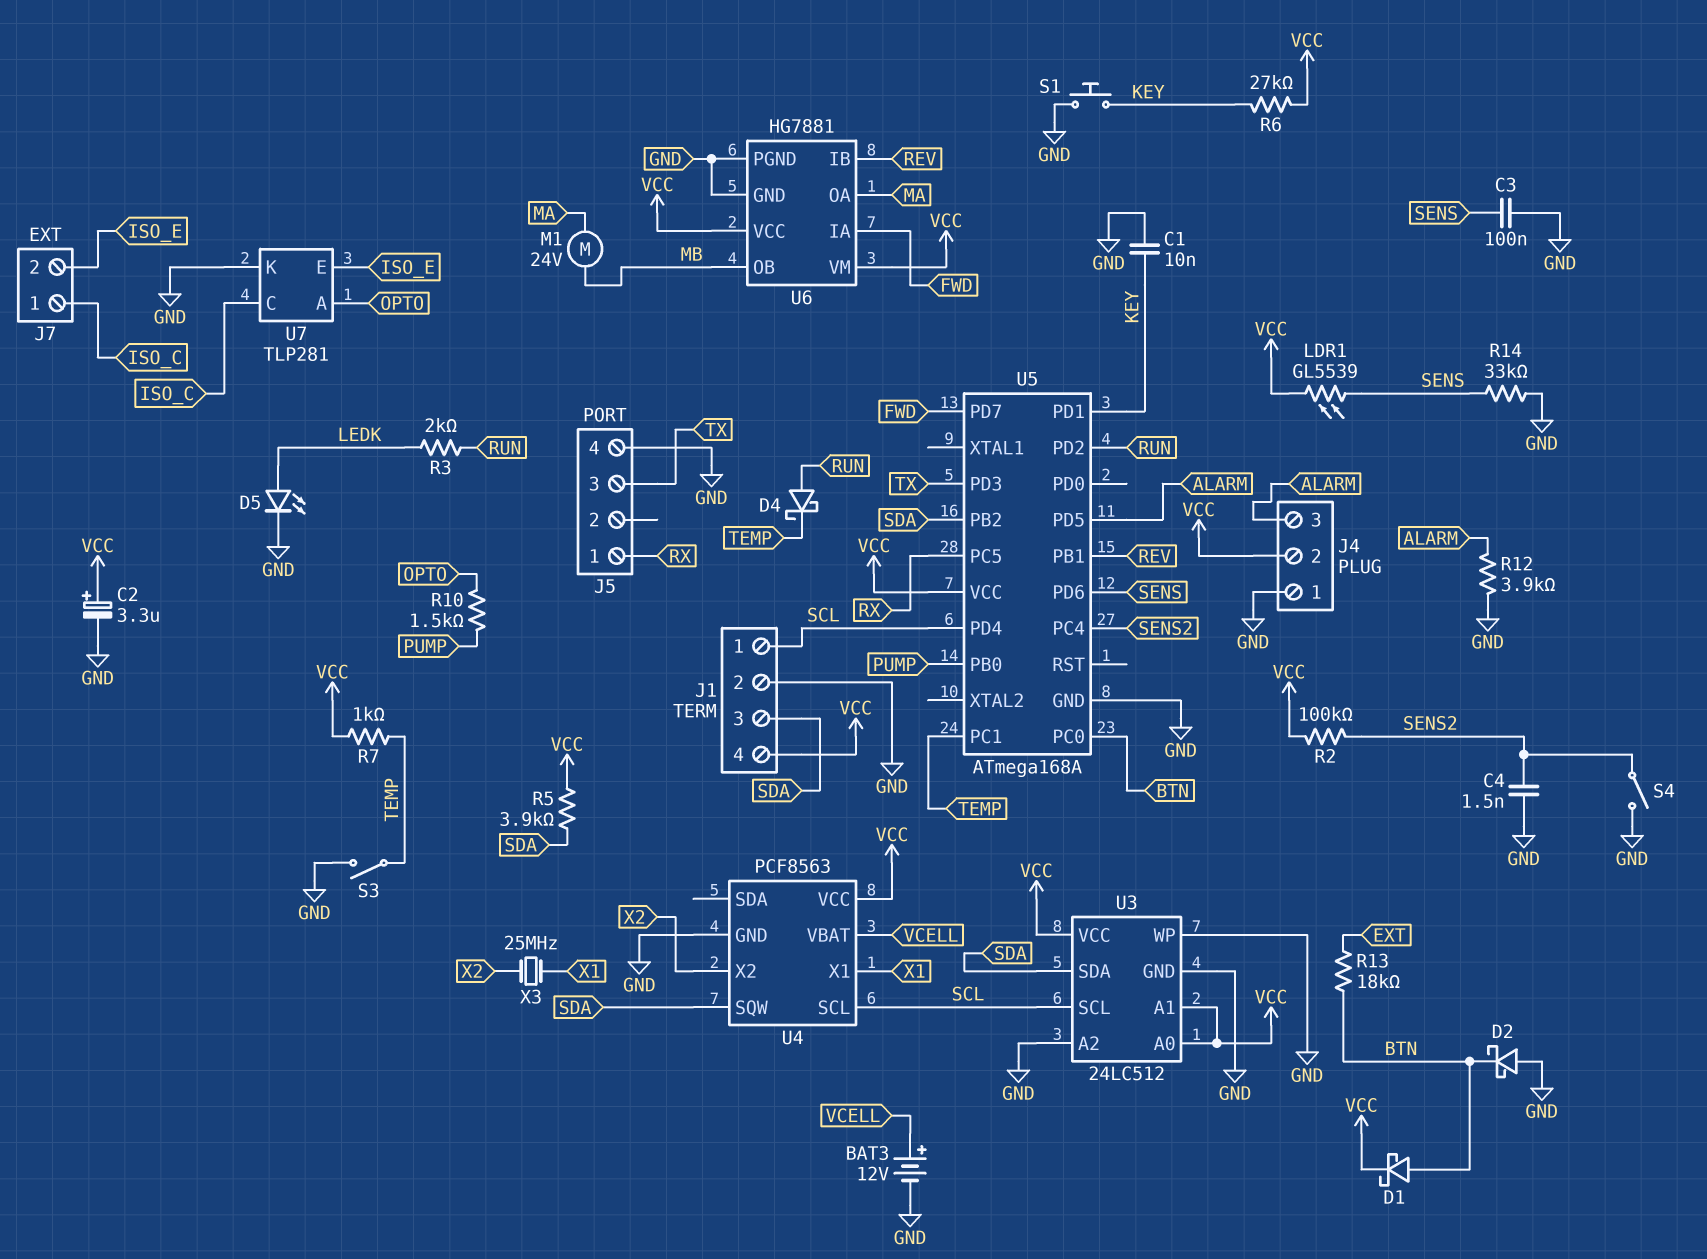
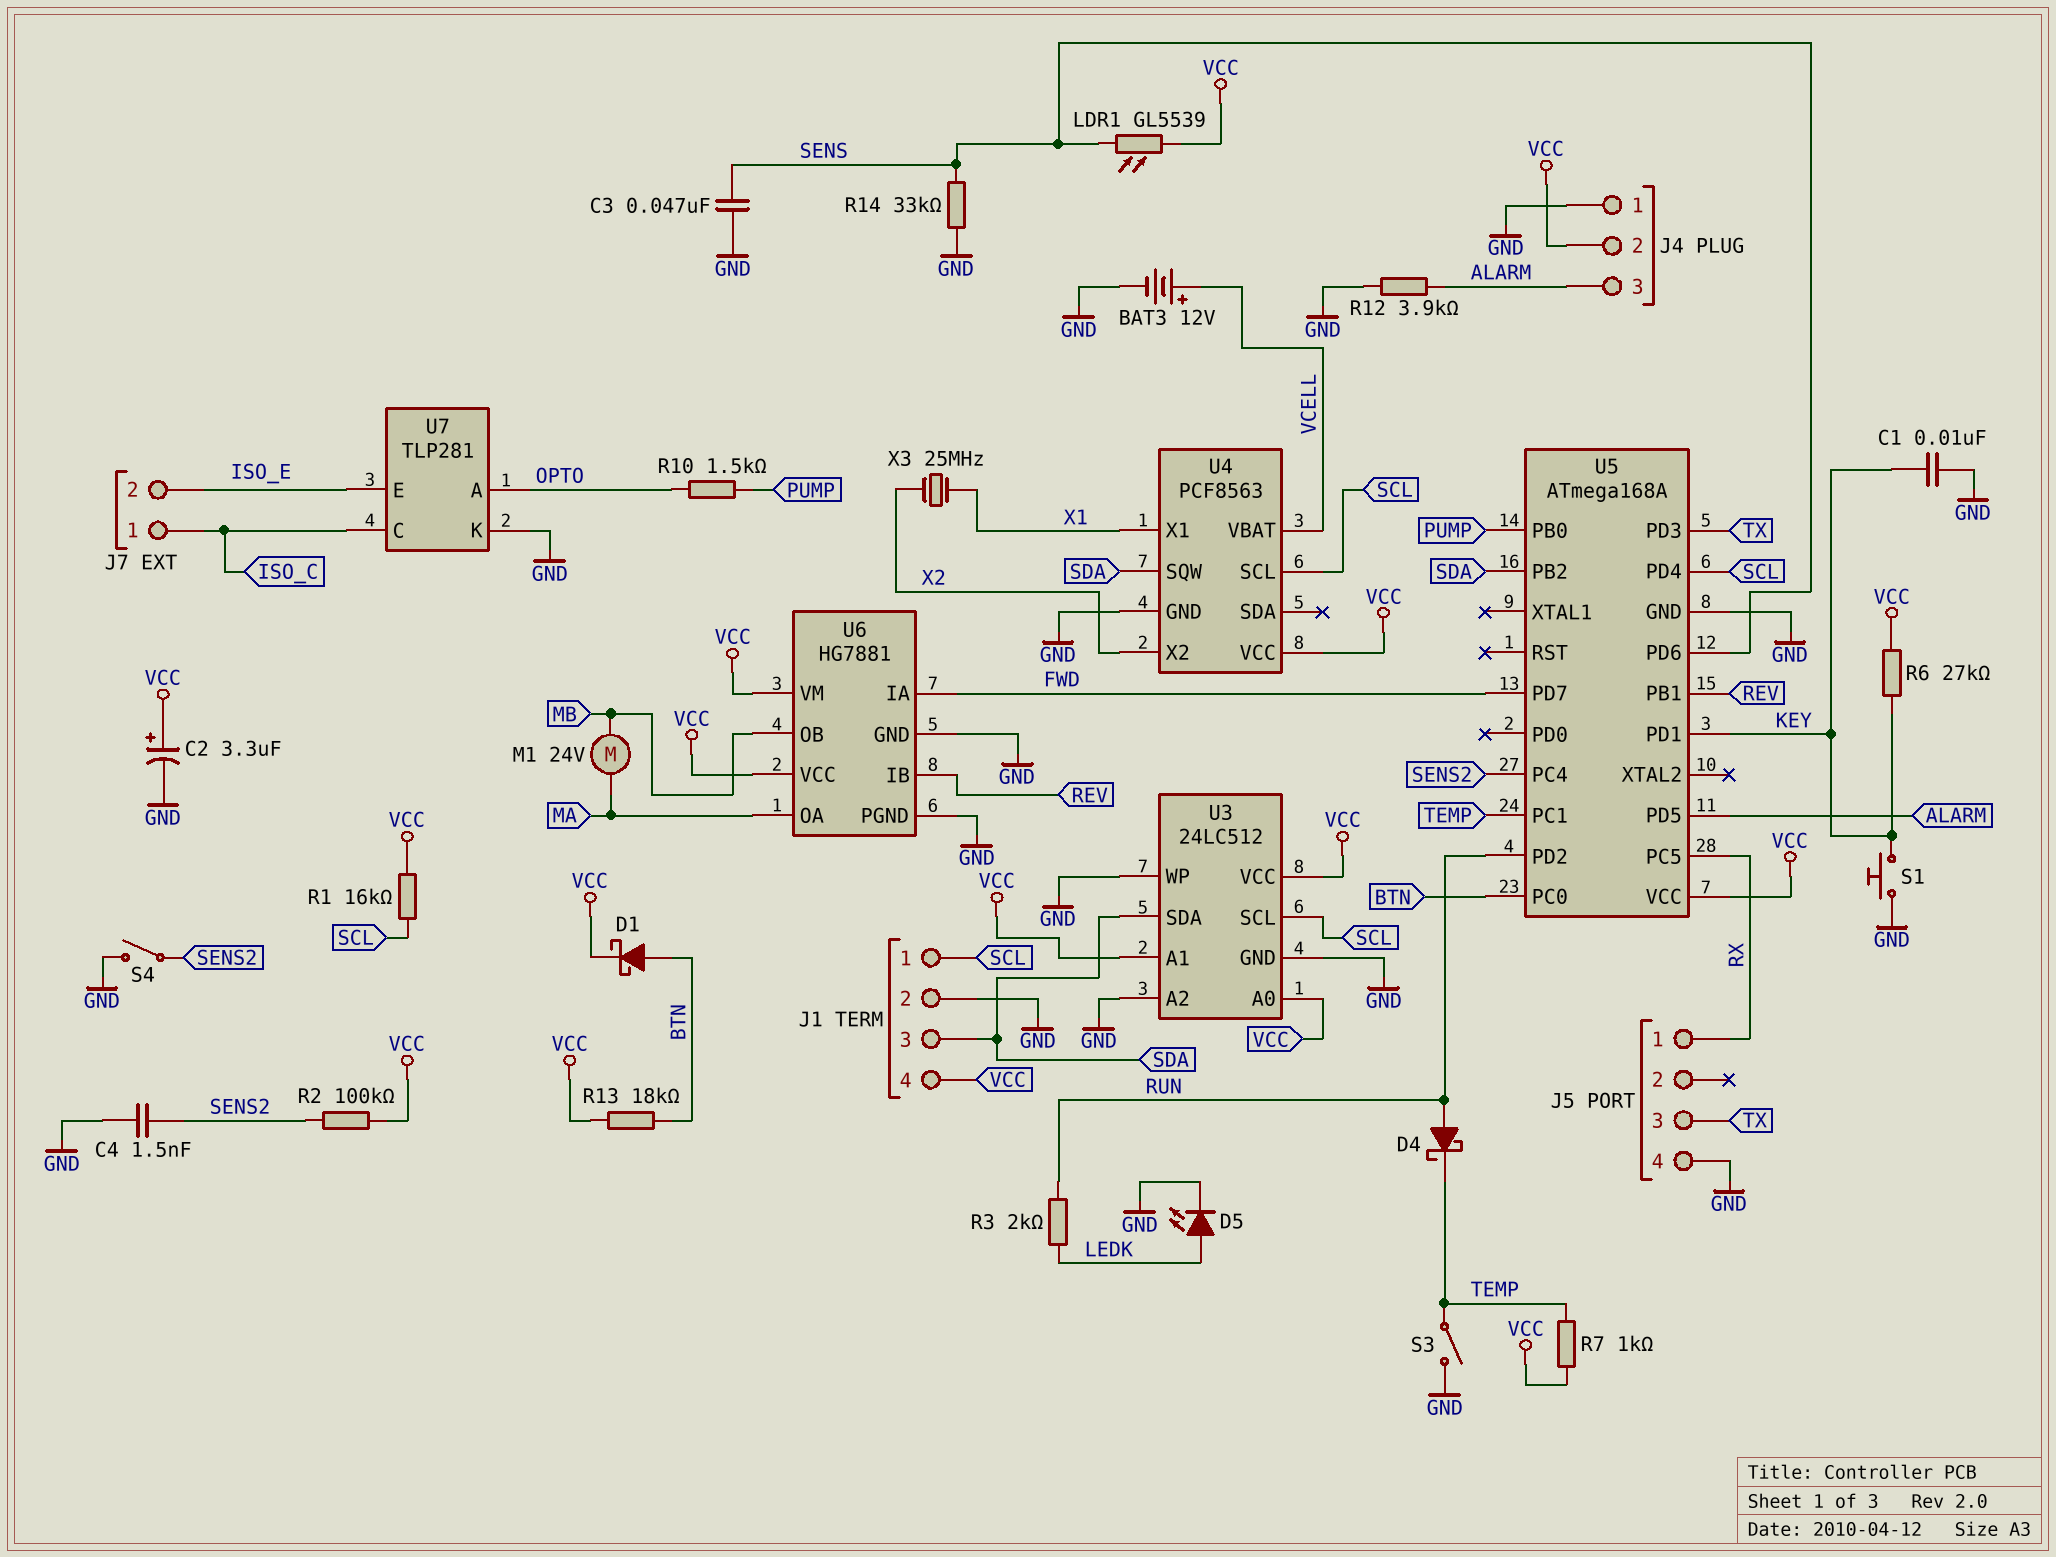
C3: 100nF (GND, SENS) -> 47nF (GND, SENS)
D2: schottky (A GND, K BTN) -> none
R1: none -> 16k (SCL, VCC)
R5: 3.9k (SDA, VCC) -> none
R13: 18k (BTN, EXT) -> 18k (BTN, VCC)

